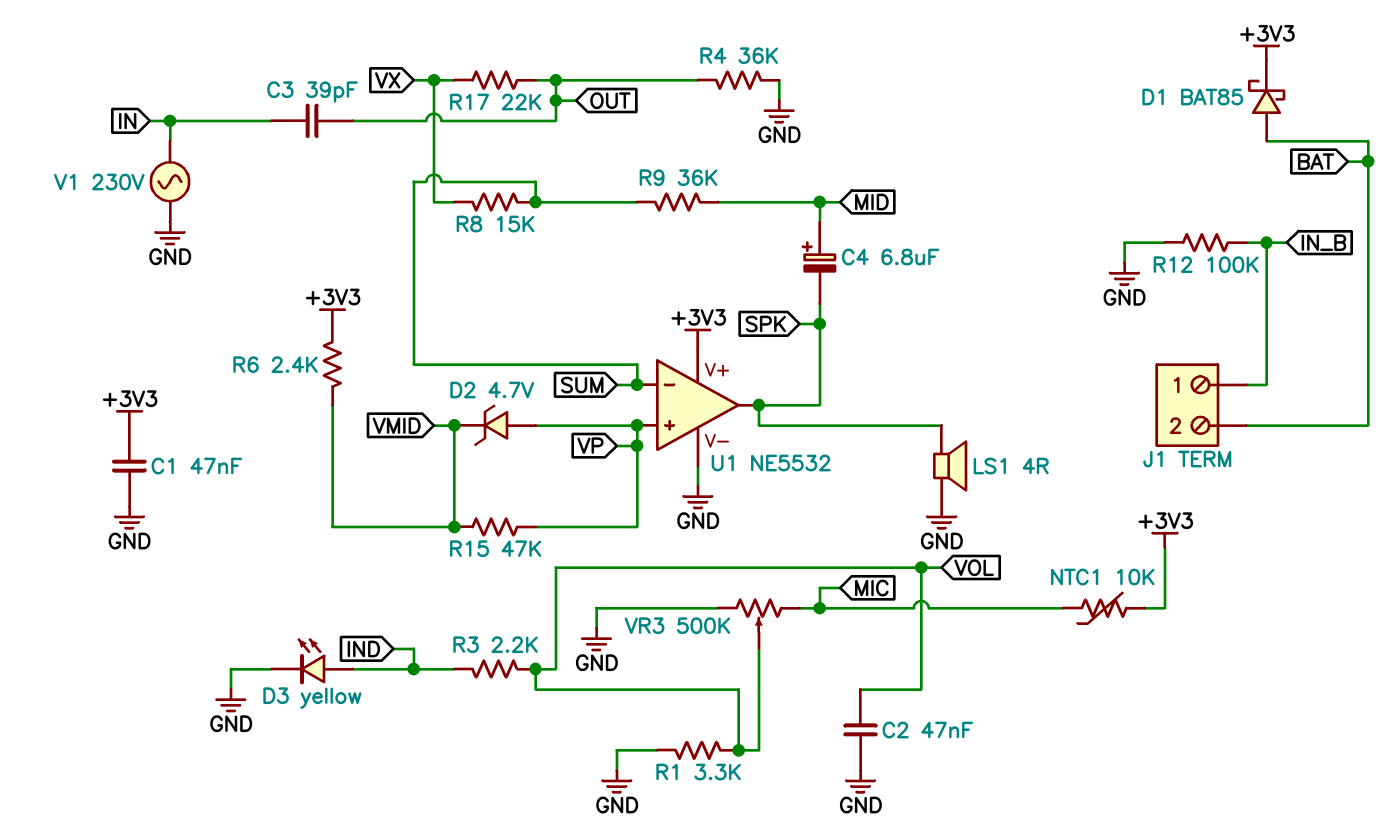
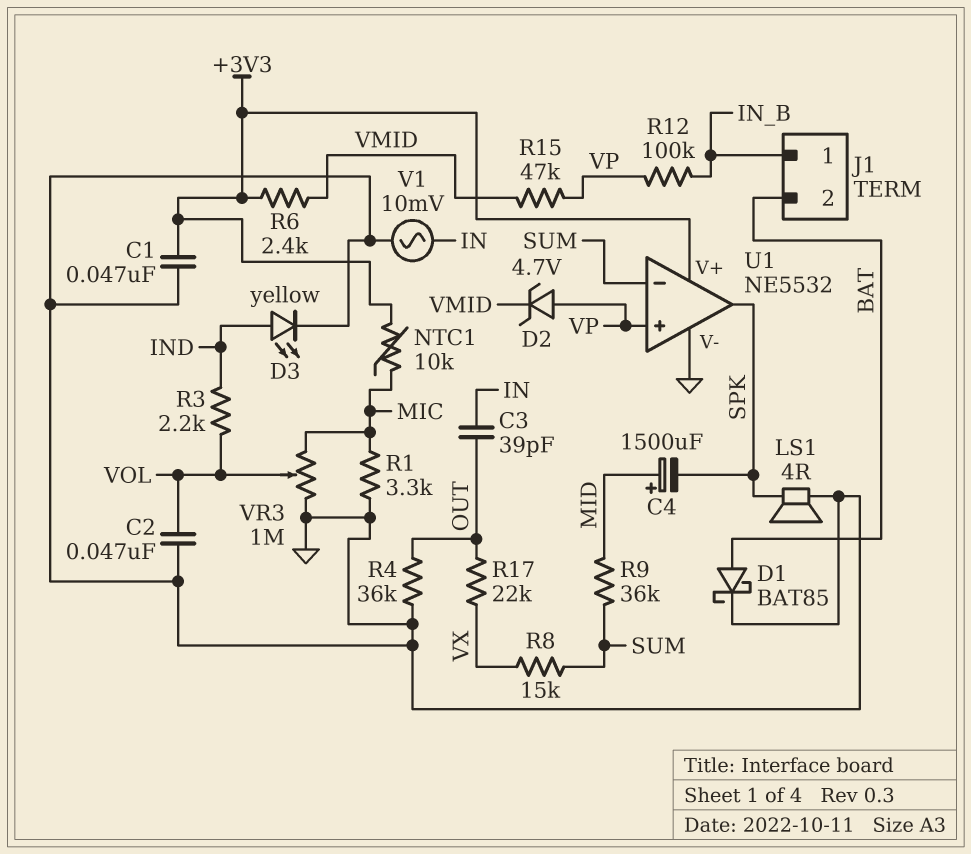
C4: 6.8uF (plus MID, minus SPK) -> 1500uF (plus MID, minus SPK)
D1: schottky BAT85 (A BAT, K +3V3) -> schottky BAT85 (A BAT, K GND)
R1: 3.3k (GND, VOL) -> 3.3k (GND, MIC)
R12: 100k (GND, IN_B) -> 100k (IN_B, VP)
V1: AC 230V (GND, IN) -> AC 10mV (GND, IN)
VR3: 500k (GND, MIC, wiper VOL) -> 1M (GND, MIC, wiper VOL)

